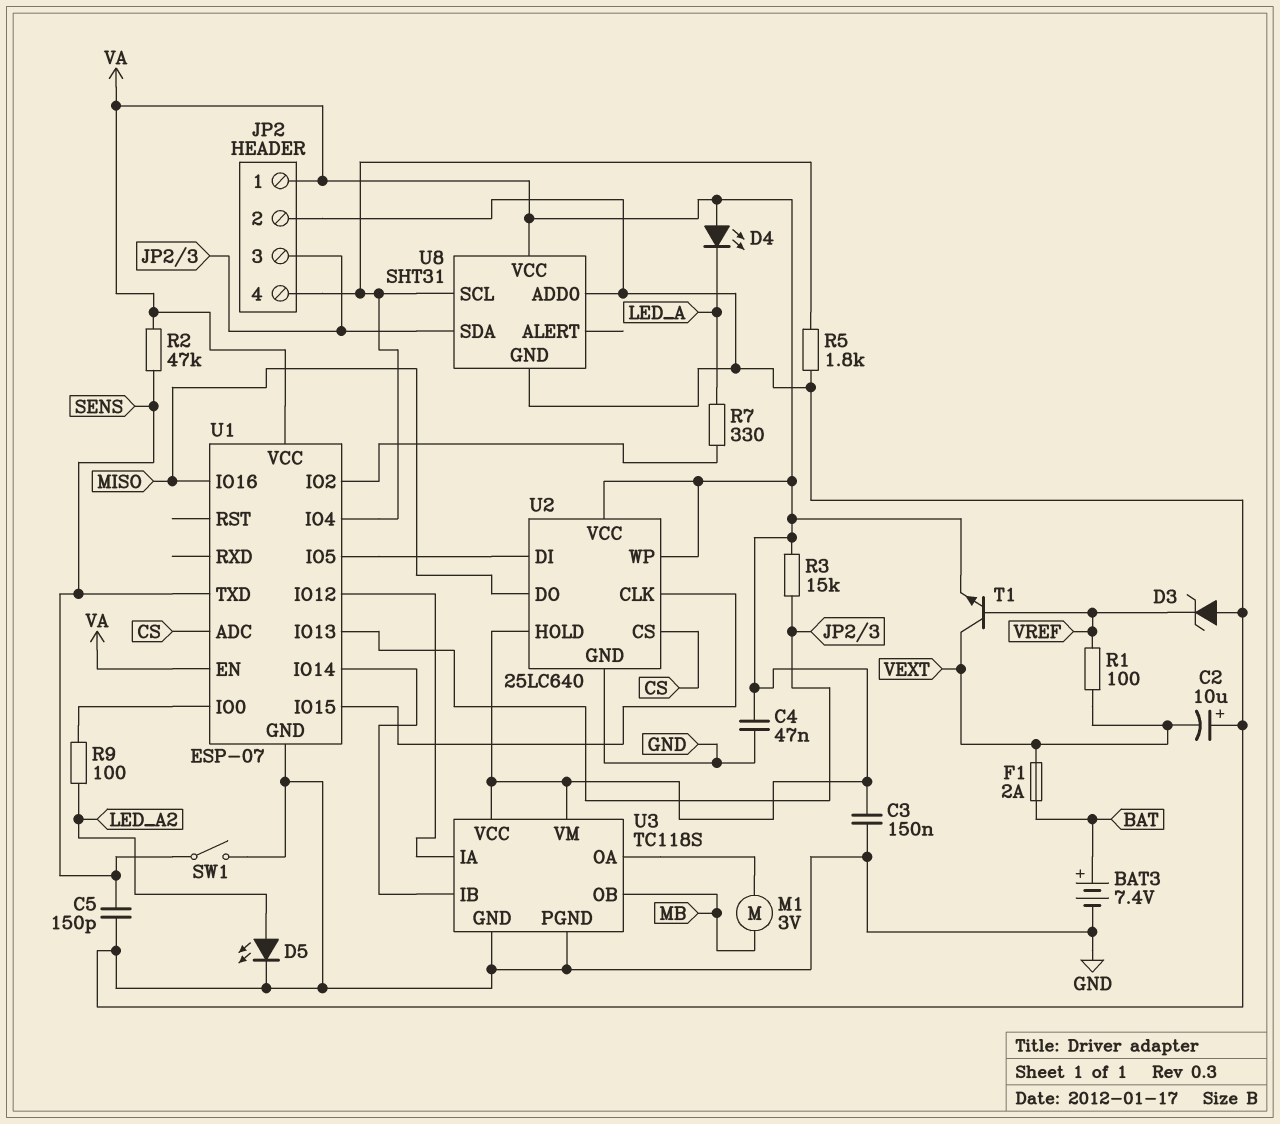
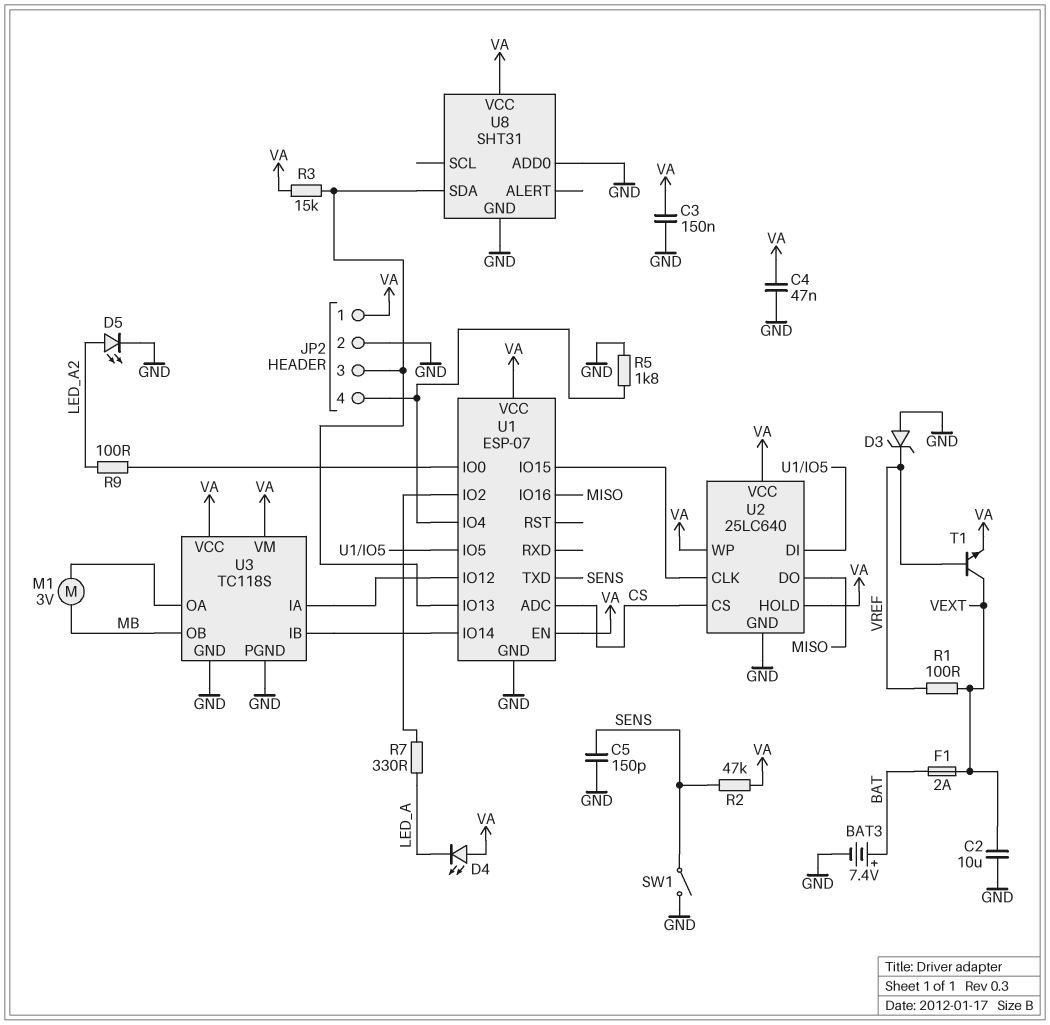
C2: 10uF (plus GND, minus VEXT) -> 10uF (GND, VEXT)
U8 pin SCL: JP2/4 -> none

